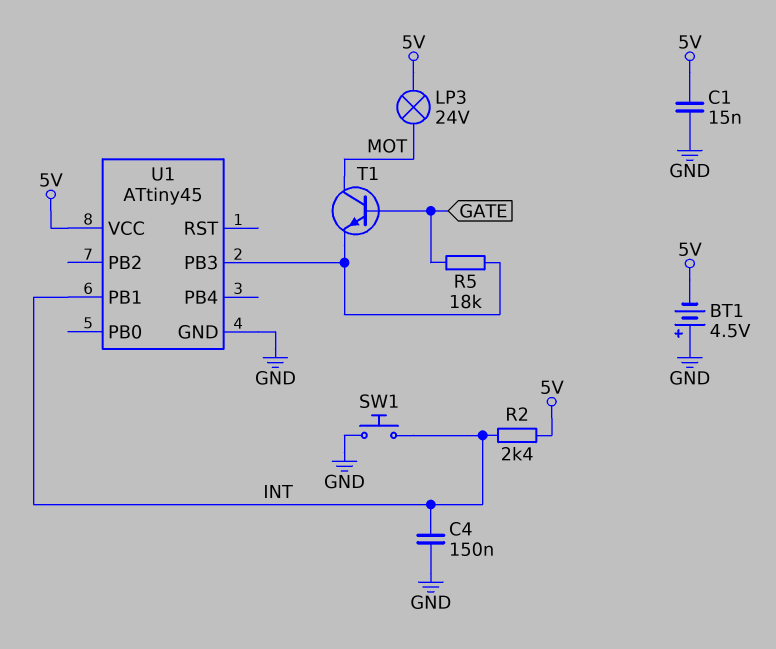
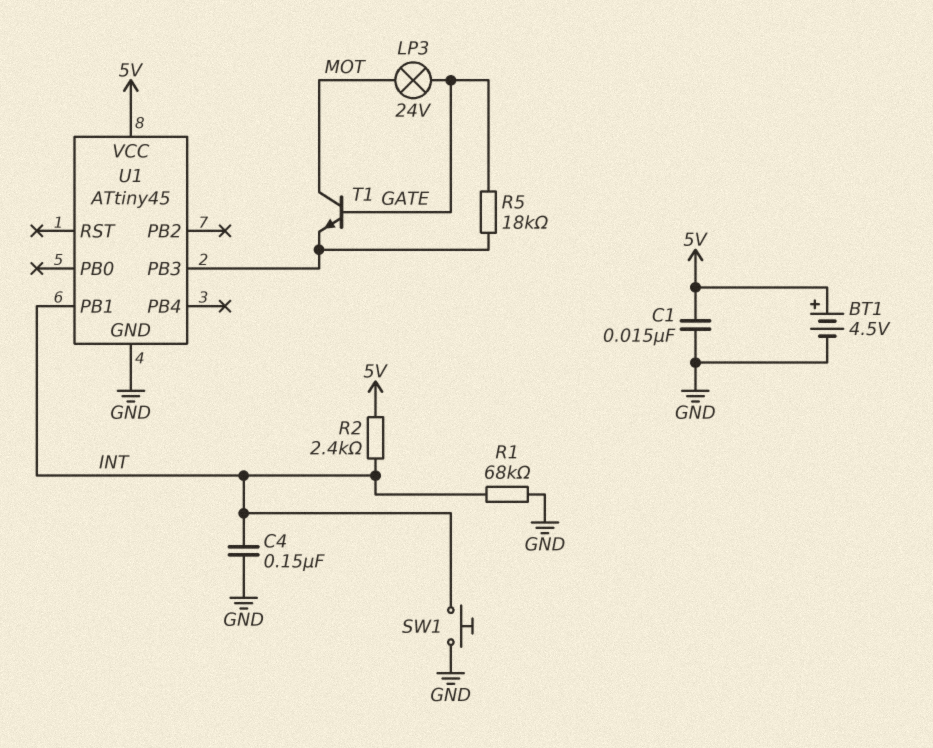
BT1: 4.5V (plus GND, minus 5V) -> 4.5V (plus 5V, minus GND)
LP3: lamp 24V (5V, MOT) -> lamp 24V (GATE, MOT)
R1: none -> 68k (GND, INT)

